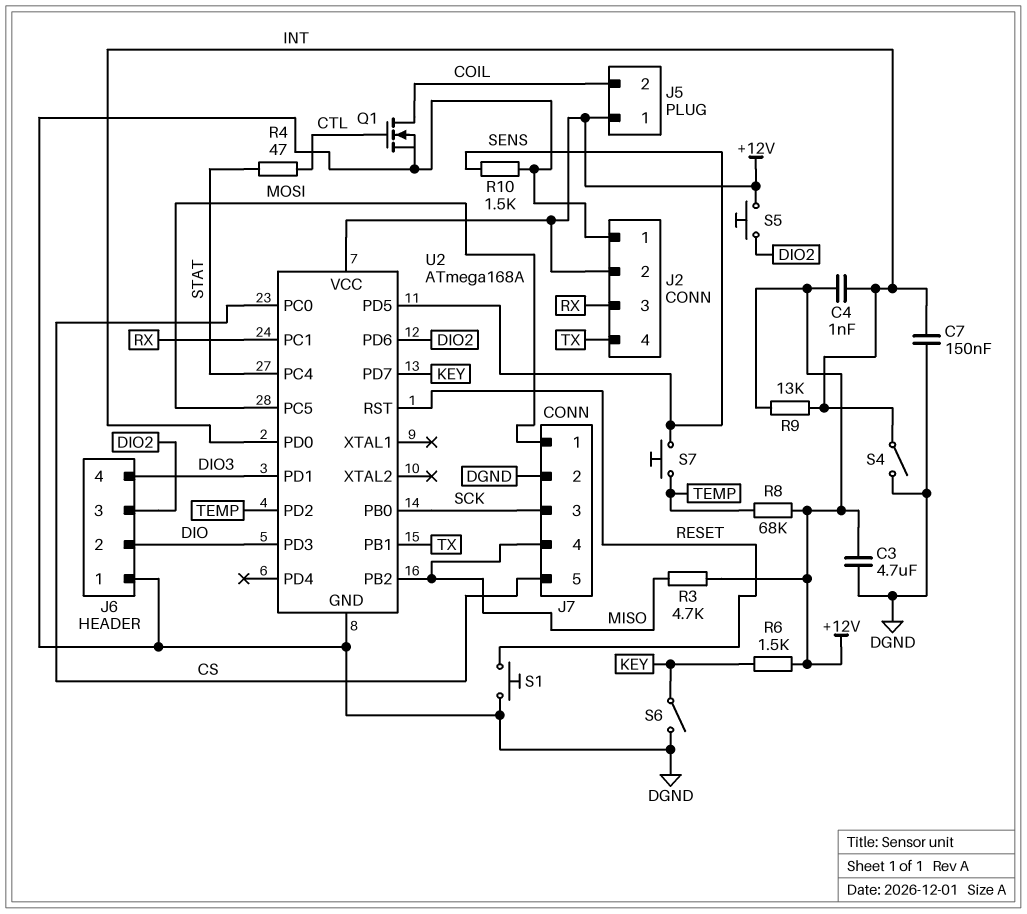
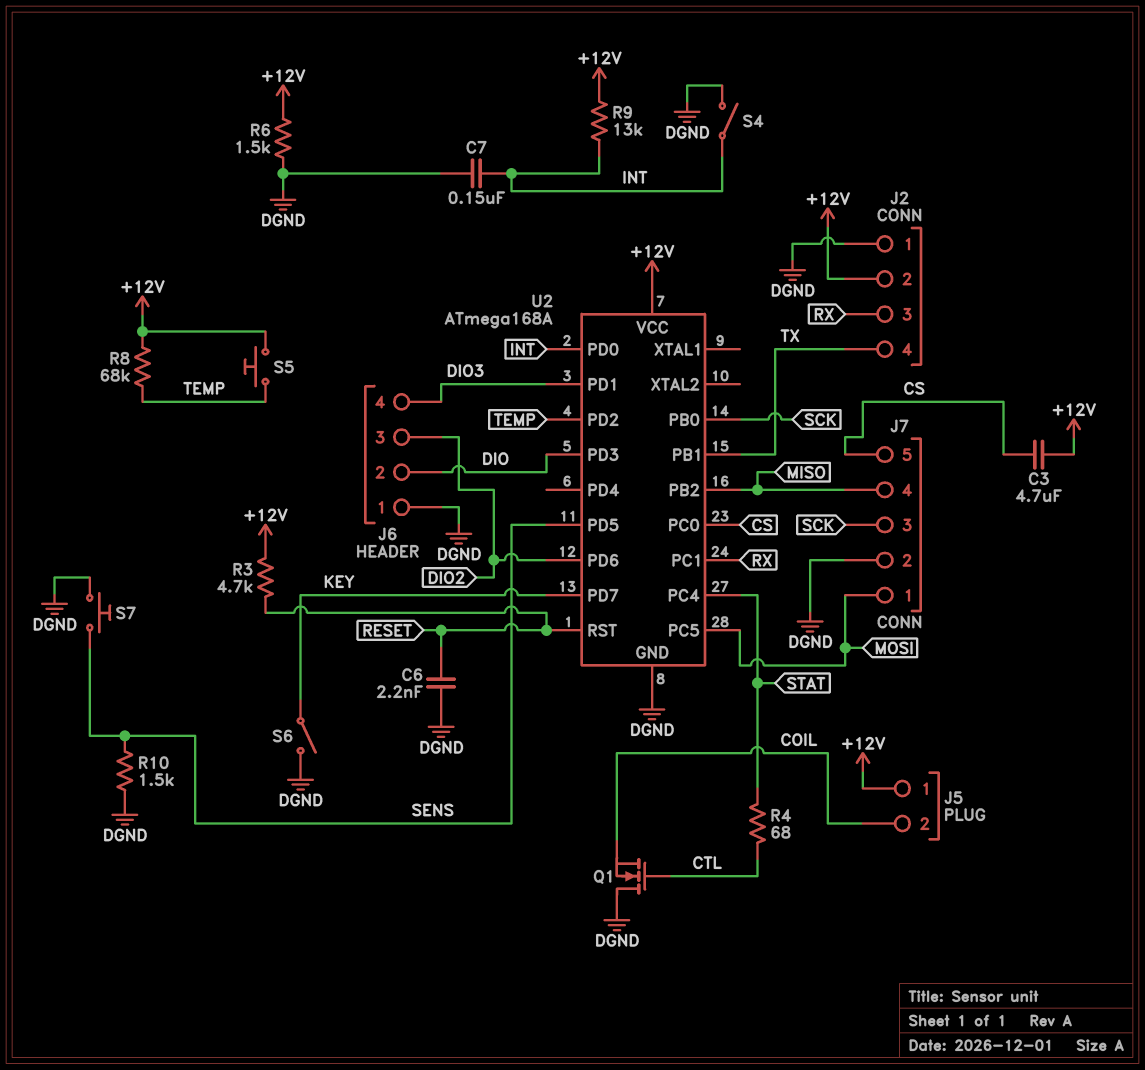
C3: 4.7uF (+12V, DGND) -> 4.7uF (+12V, CS)
C4: 1nF (+12V, INT) -> none
C6: none -> 2.2nF (DGND, RESET)
Q1: NMOS (G CTL, D COIL, S DGND) -> NMOS (G CTL, D DGND, S COIL)
R3: 4.7k (+12V, MISO) -> 4.7k (+12V, RESET)
R4: 47 (CTL, STAT) -> 68 (CTL, STAT)
R6: 1.5k (+12V, KEY) -> 1.5k (+12V, DGND)
S1: button (DGND, RESET) -> none
S5: button (+12V, DIO2) -> button (+12V, TEMP)
S7: button (SENS, TEMP) -> button (DGND, SENS)

